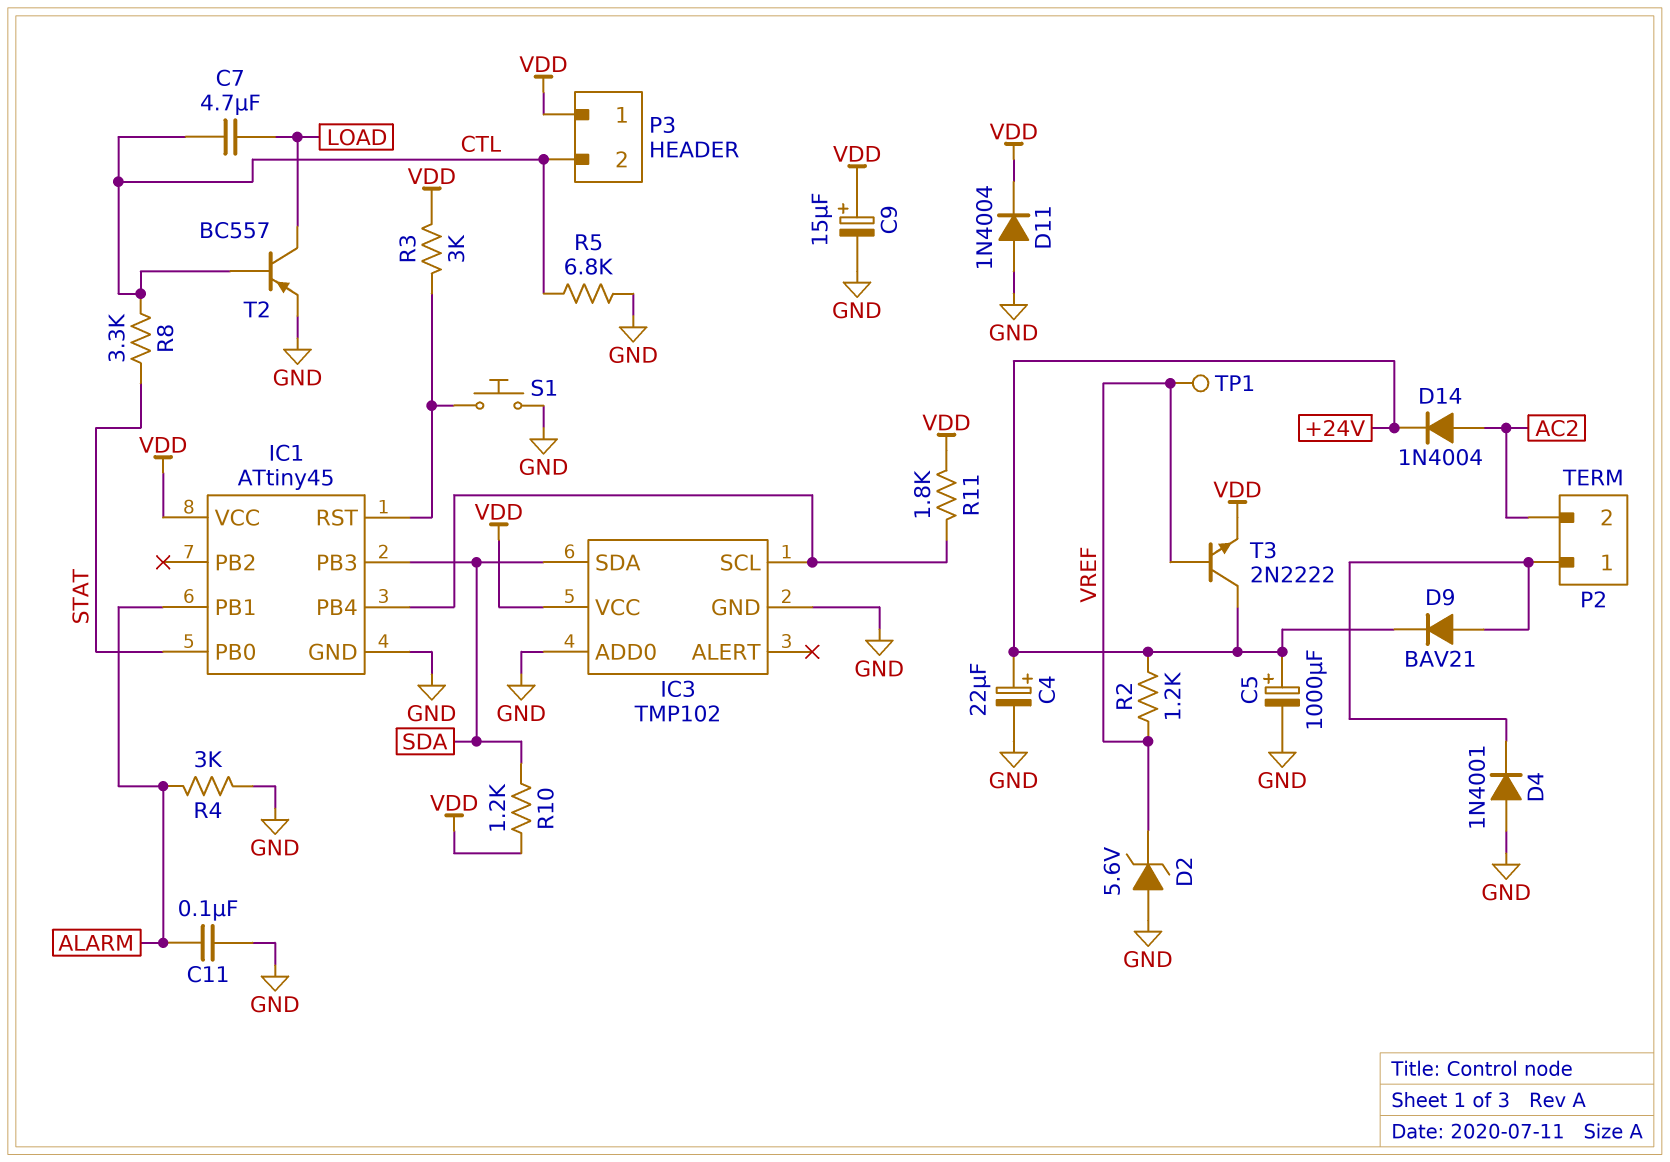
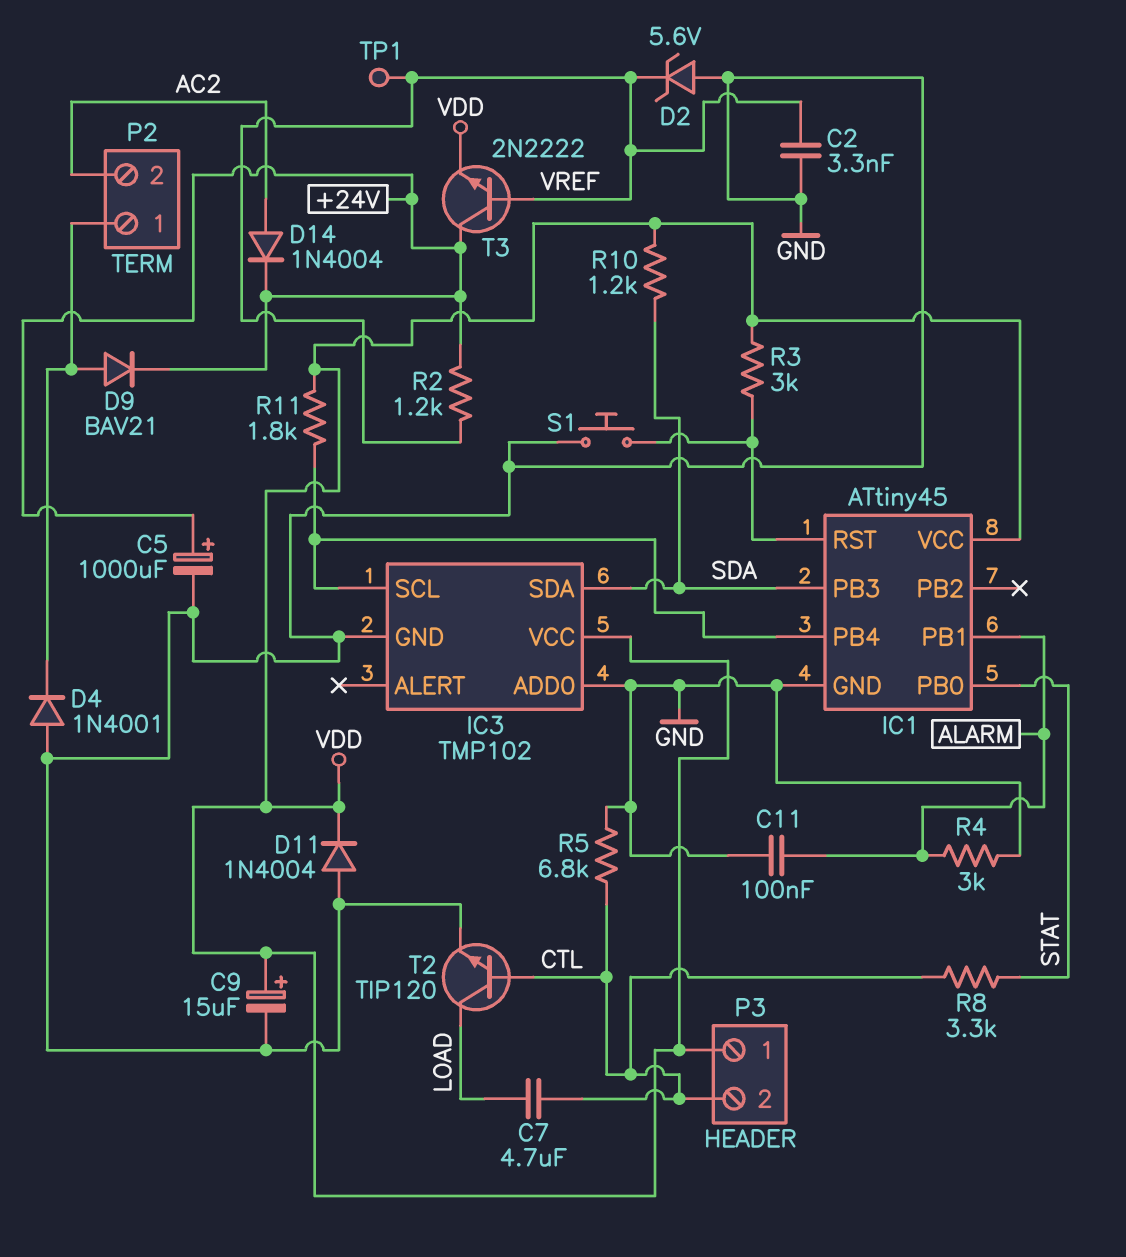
C2: none -> 3.3nF (GND, VREF)
C4: 22uF (plus +24V, minus GND) -> none
T2: PNP BC557 (B CTL, C LOAD, E GND) -> NPN TIP120 (B CTL, C LOAD, E GND)

